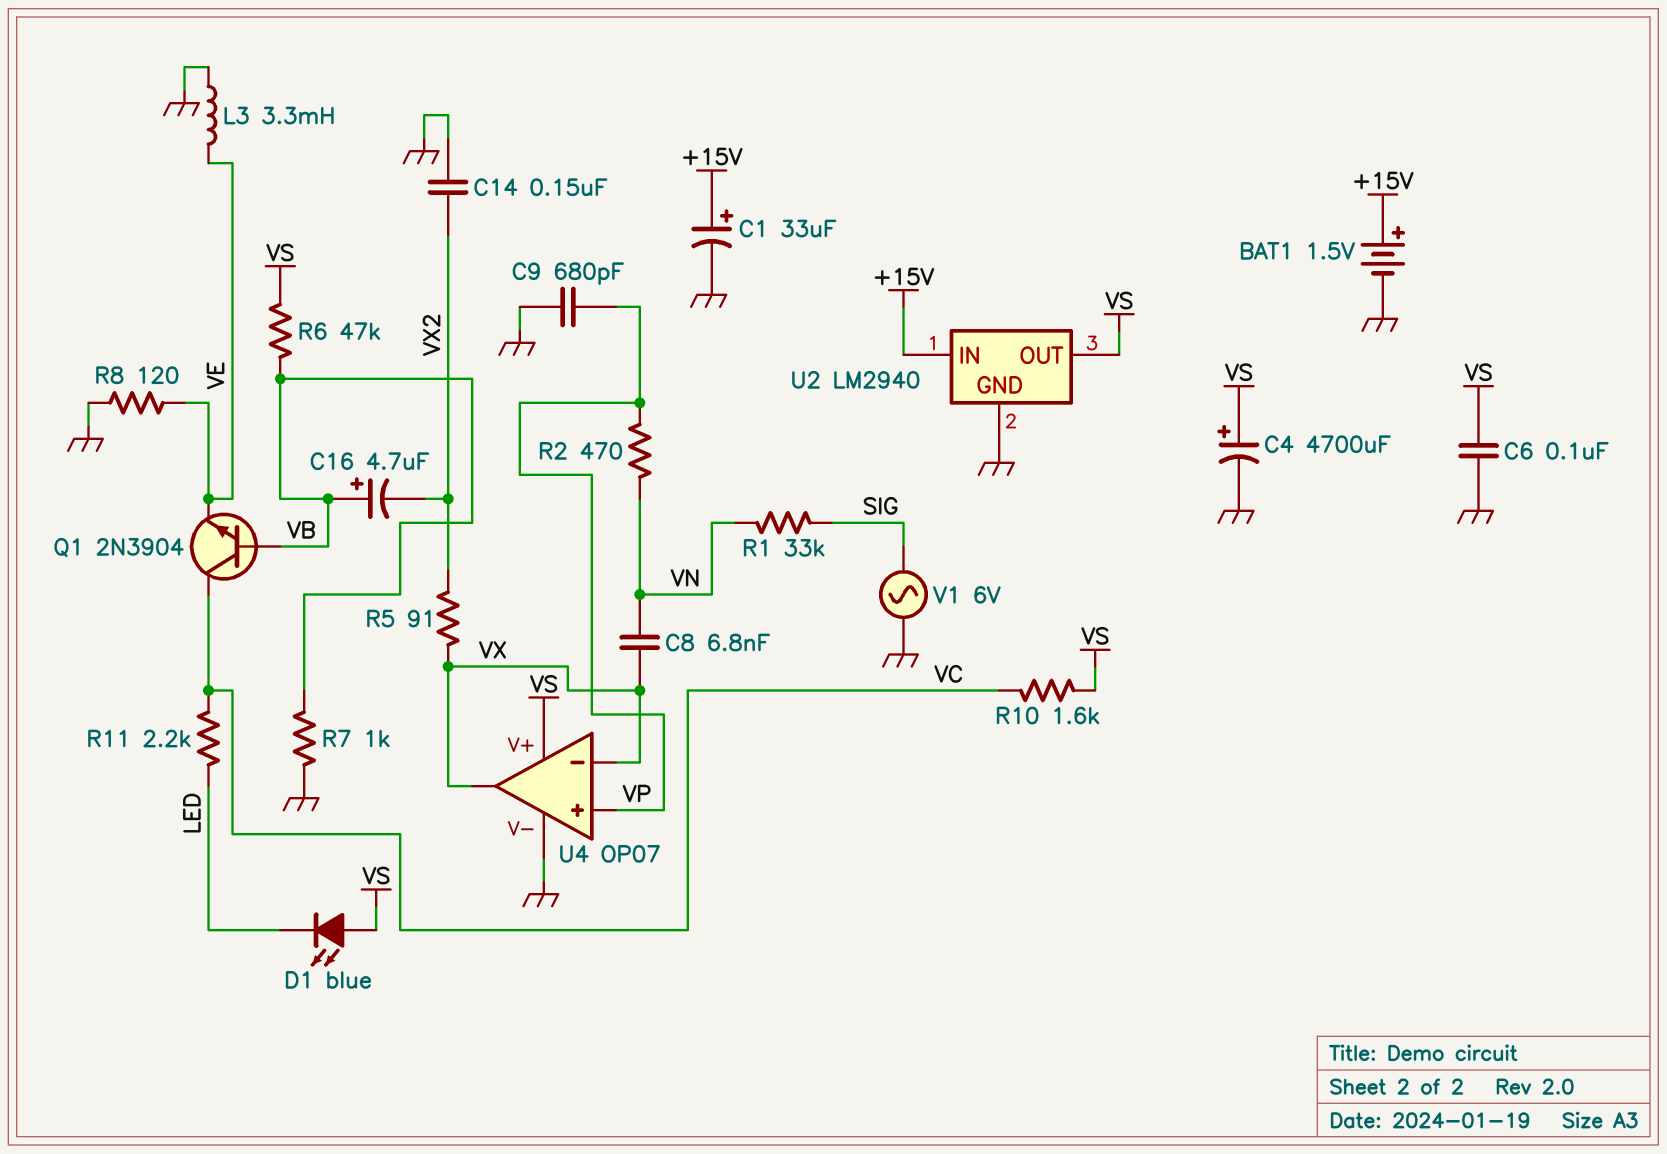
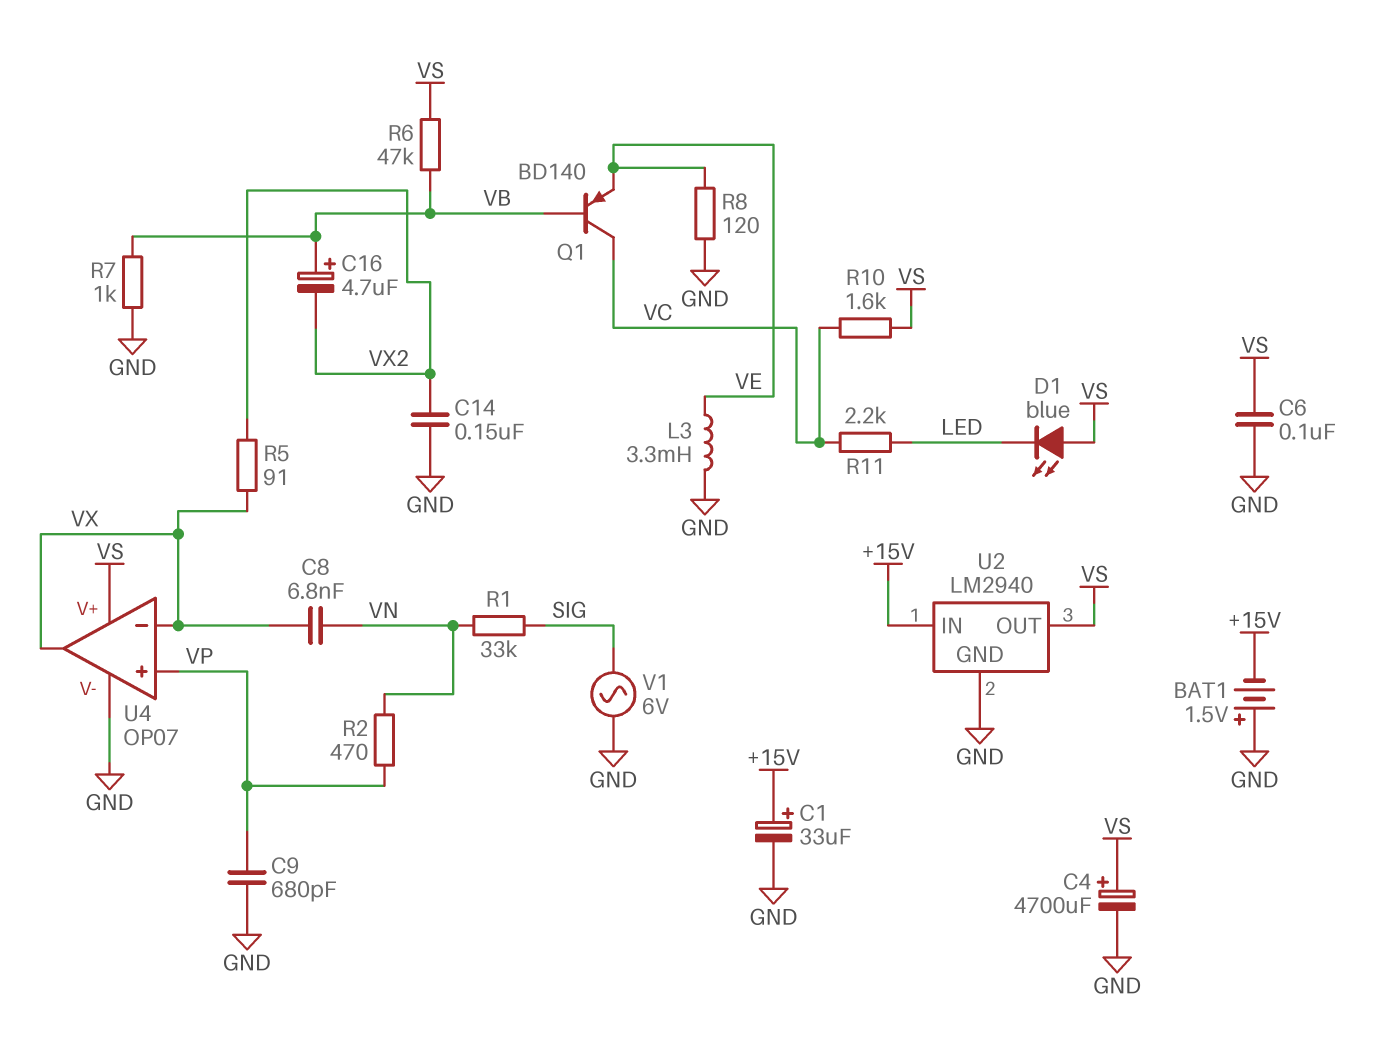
BAT1: 1.5V (plus +15V, minus GND) -> 1.5V (plus GND, minus +15V)
Q1: NPN 2N3904 (B VB, C VC, E VE) -> PNP BD140 (B VB, C VC, E VE)

